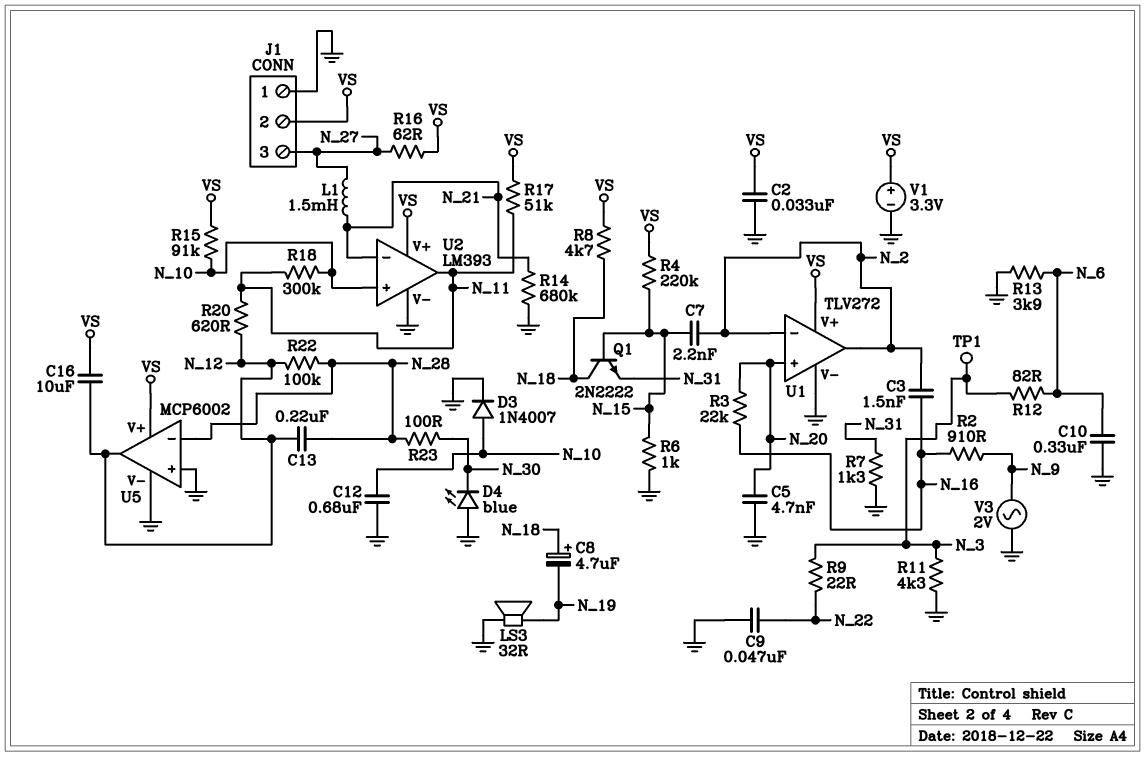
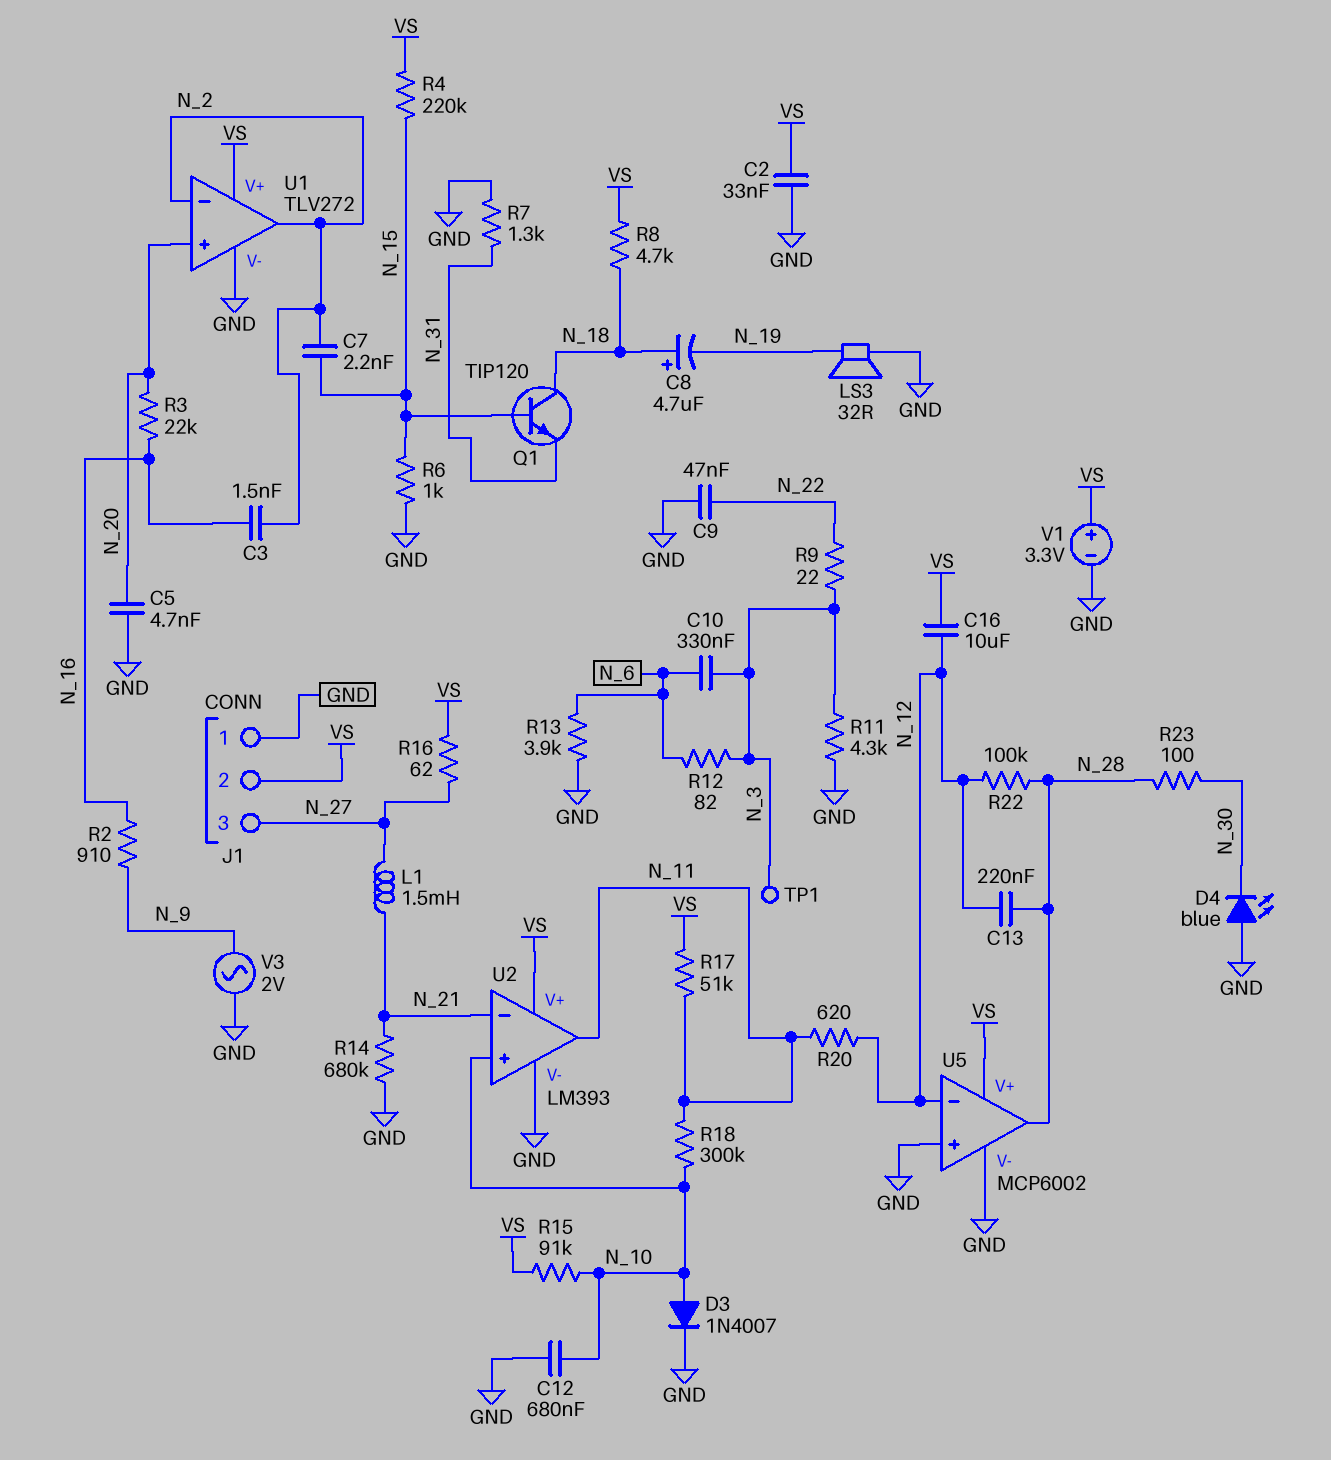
C10: 330nF (GND, N_6) -> 330nF (N_3, N_6)
Q1: NPN 2N2222 (B N_15, C N_18, E N_31) -> NPN TIP120 (B N_15, C N_18, E N_31)
U5 pin in-: N_28 -> N_12
U5 pin out: N_12 -> N_28

